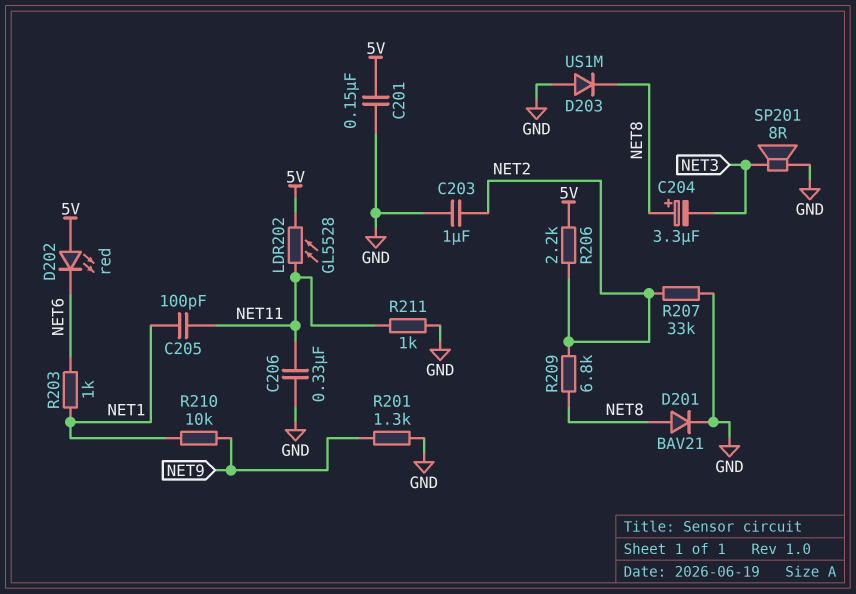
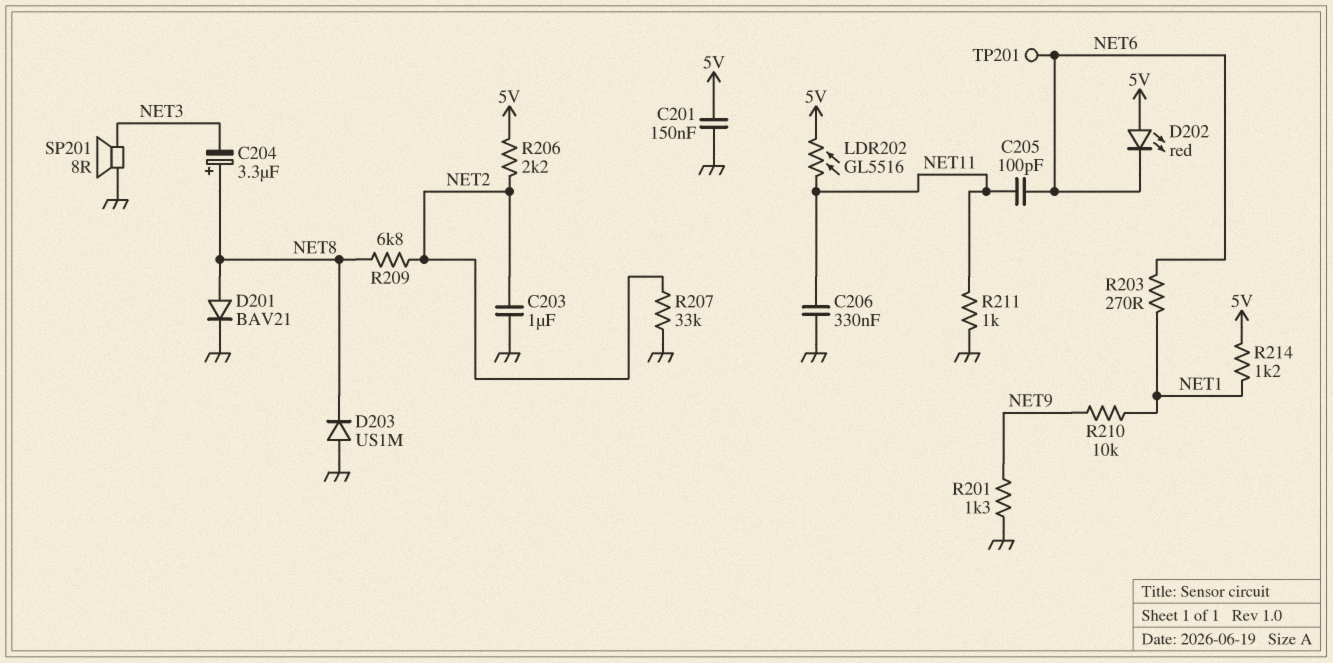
C205: 100pF (NET1, NET11) -> 100pF (NET6, NET11)
LDR202: GL5528 (5V, NET11) -> GL5516 (5V, NET11)
R203: 1k (NET1, NET6) -> 270 (NET1, NET6)
R214: none -> 1.2k (5V, NET1)
TP201: none -> test point (NET6)

